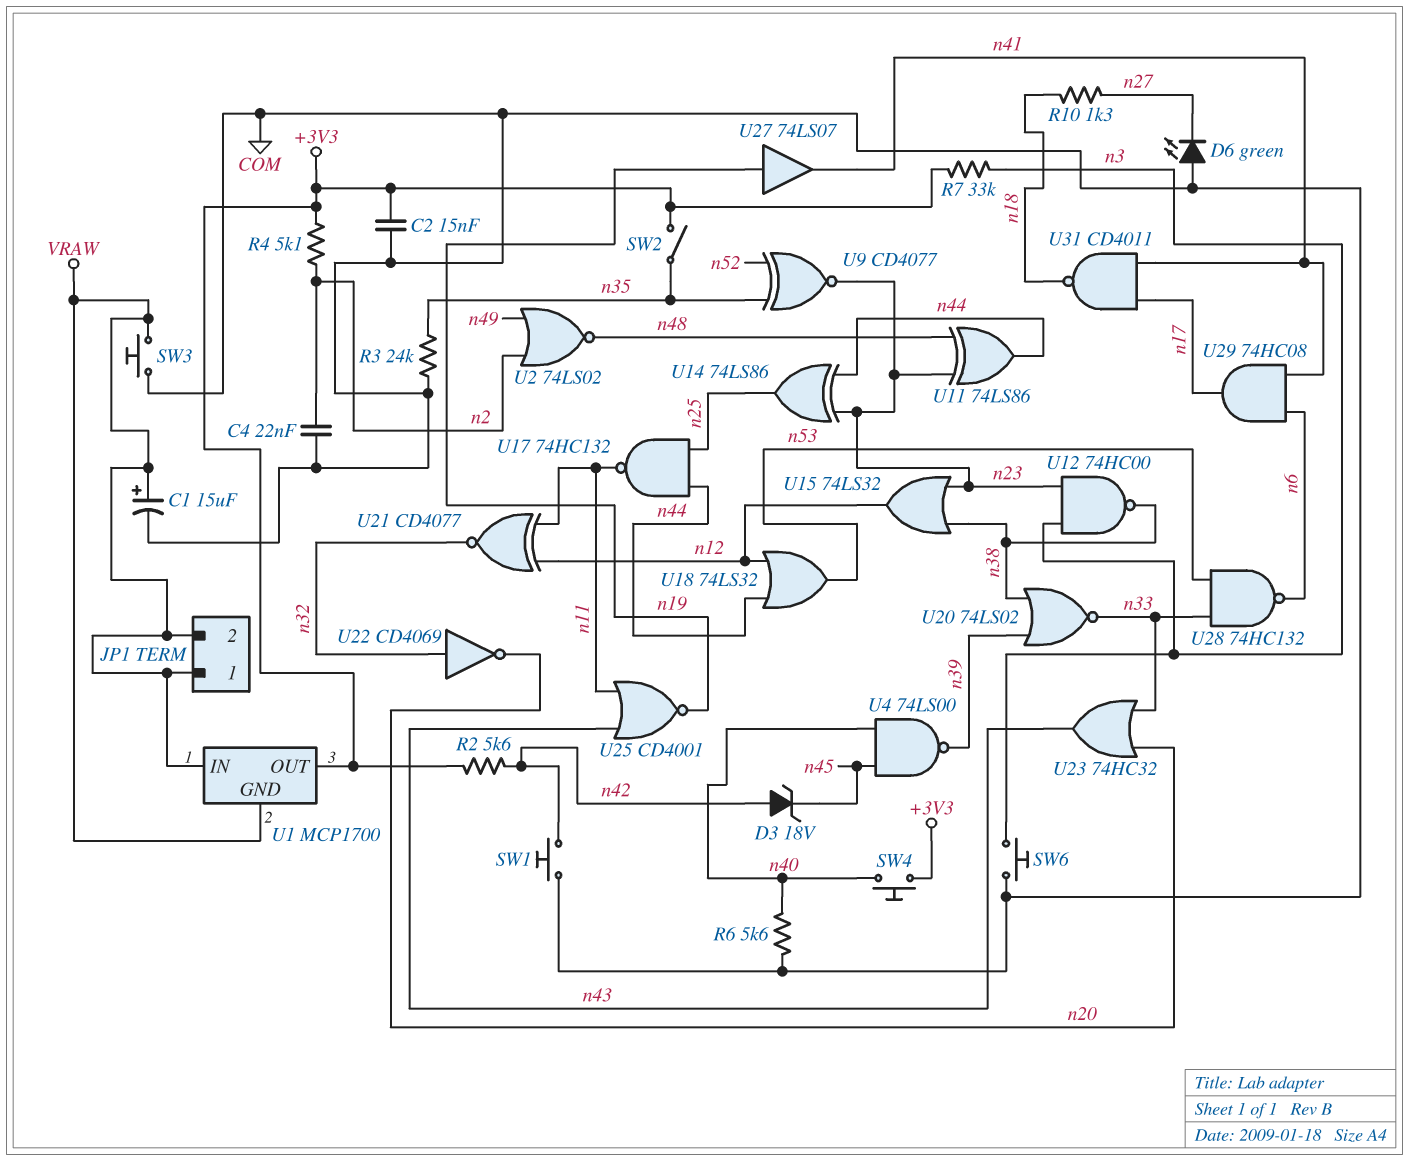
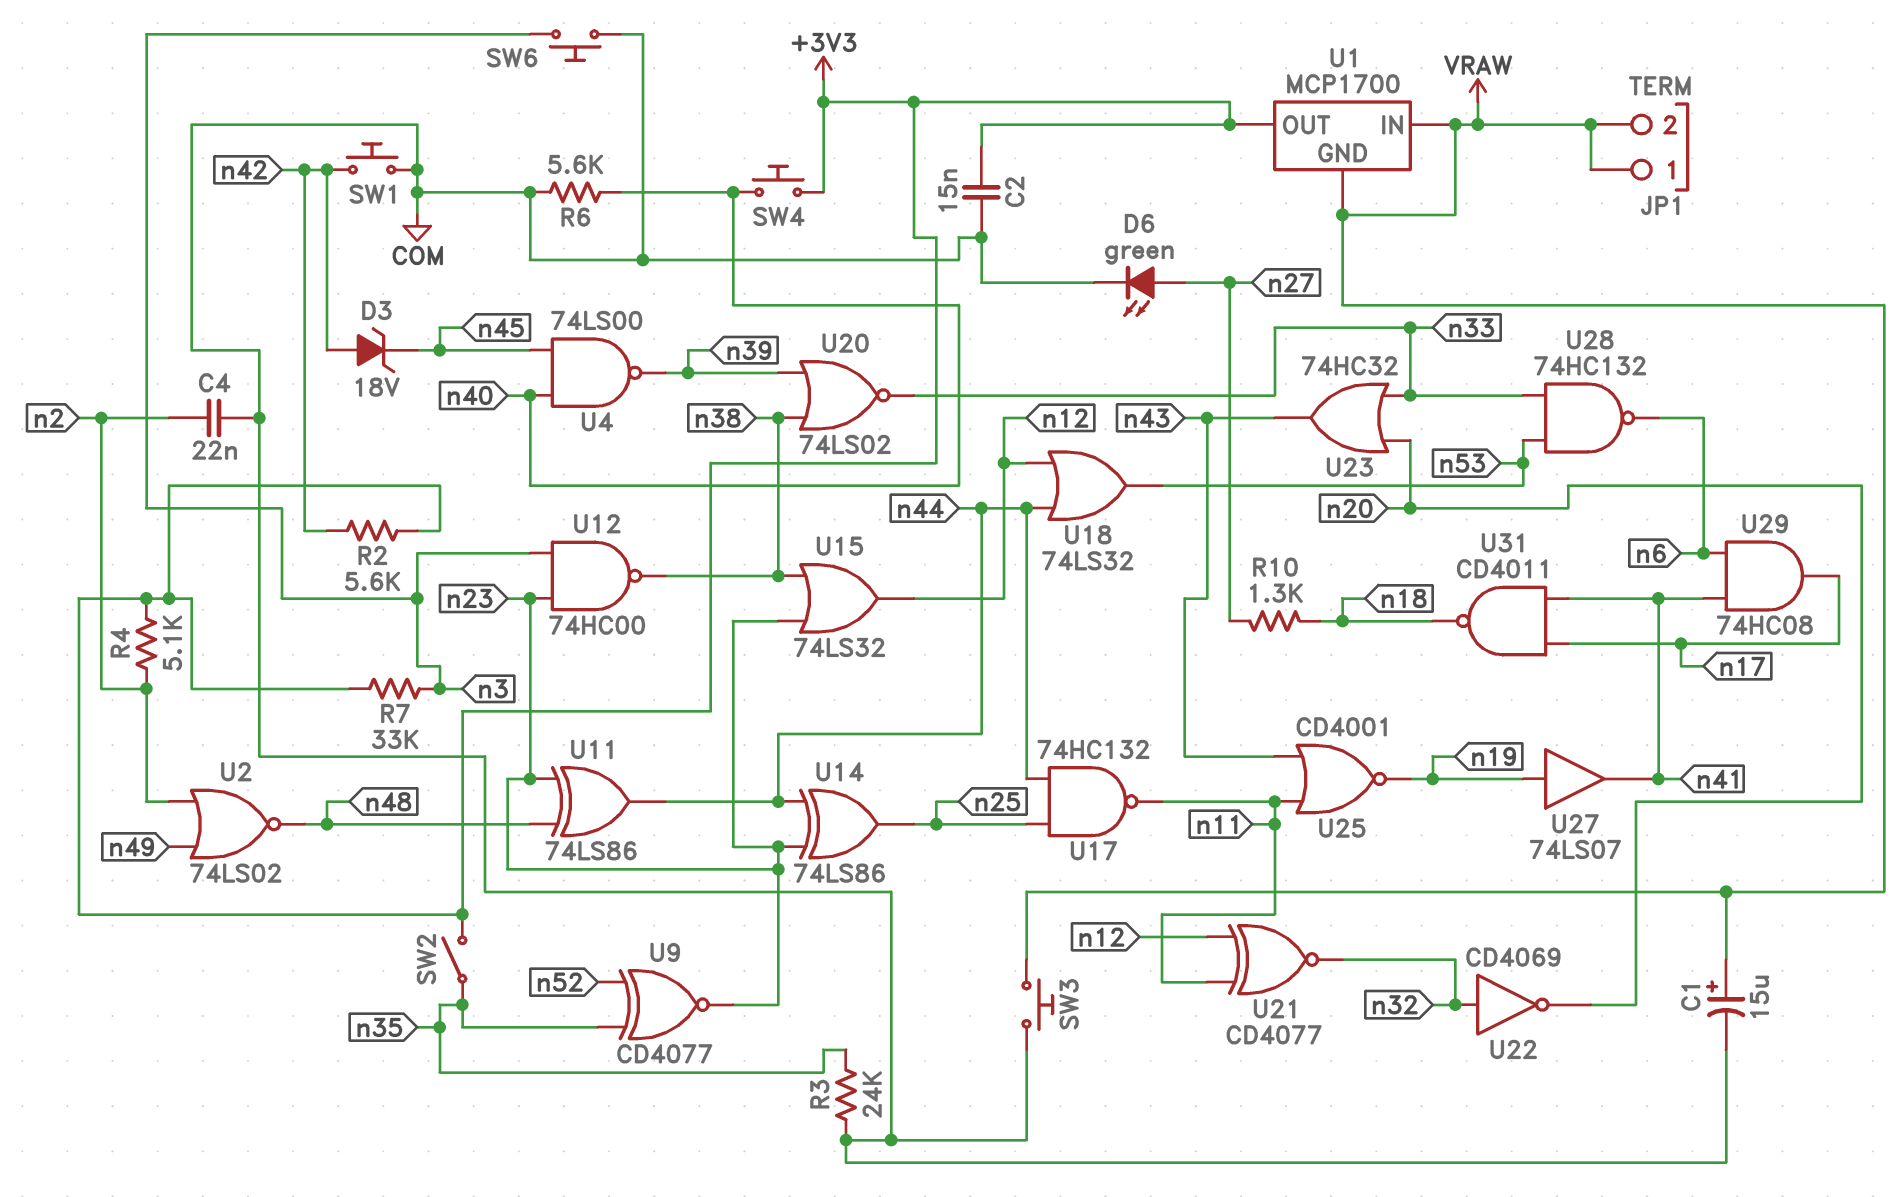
D6: LED green (A COM, K n27) -> LED green (A n27, K COM)

